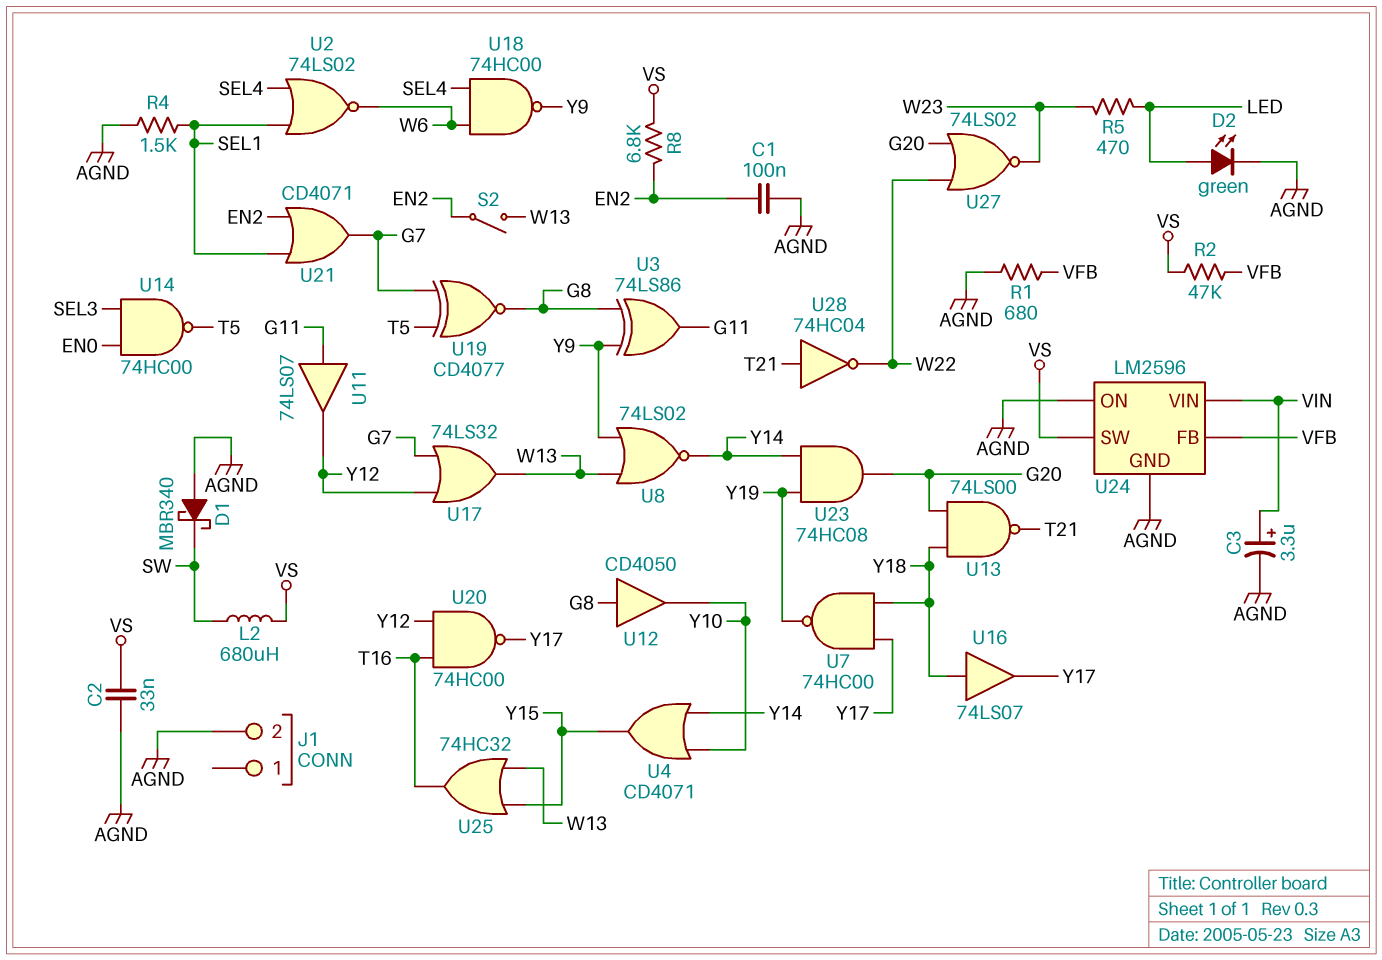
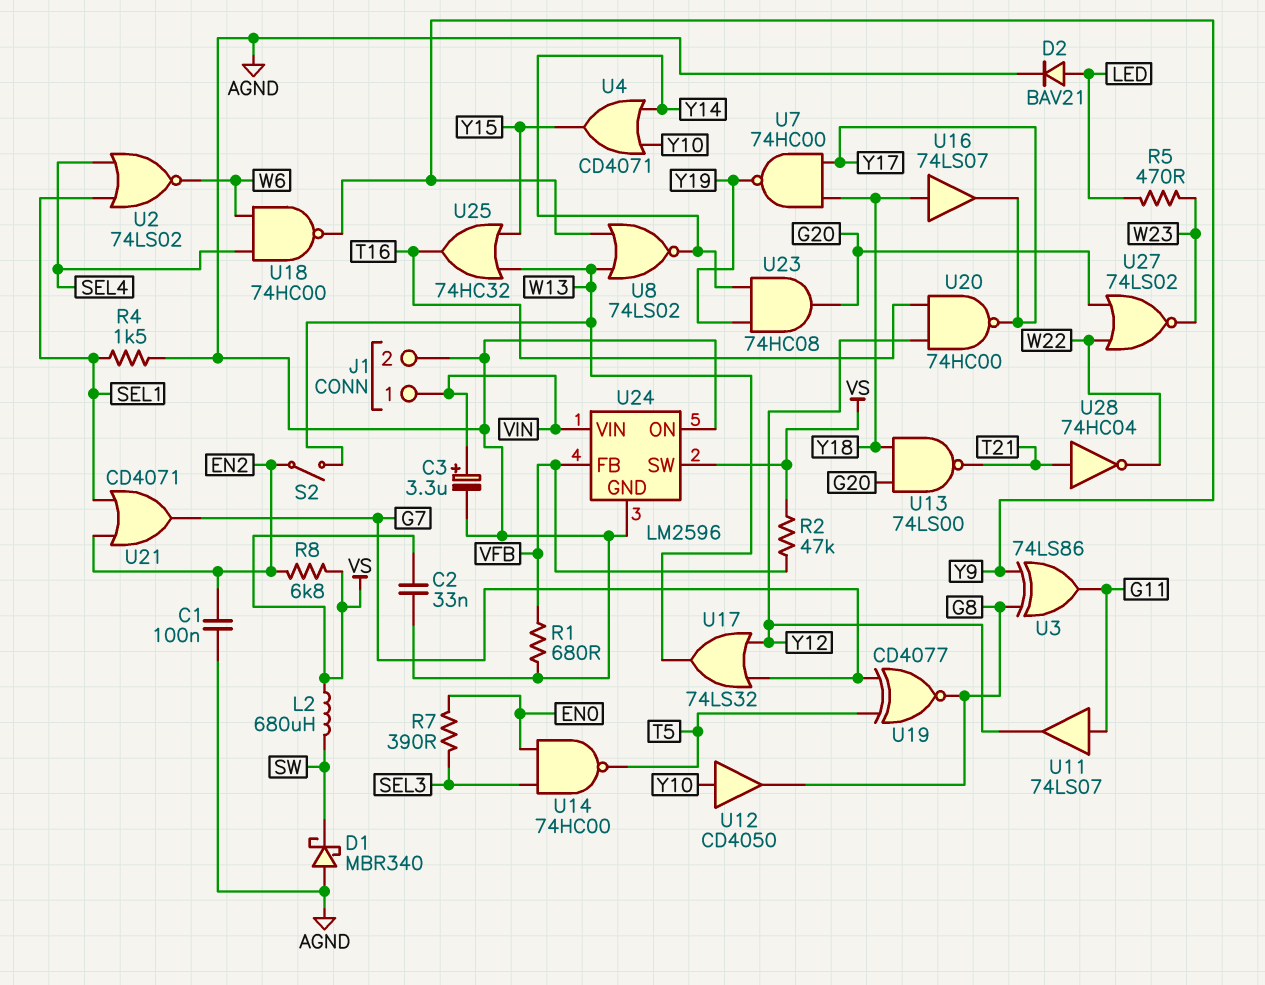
D2: LED green (A LED, K AGND) -> diode BAV21 (A LED, K AGND)
J1 pin 1: none -> VIN
R7: none -> 390 (EN0, SEL3)
U12: buffer CD4050 (in G8, out Y10) -> buffer CD4050 (in Y10, out G8)

